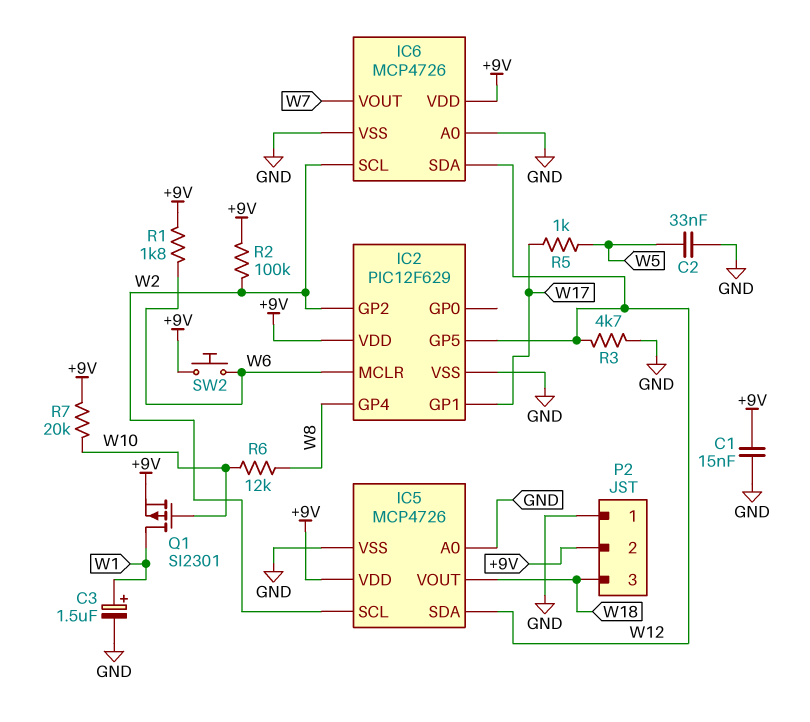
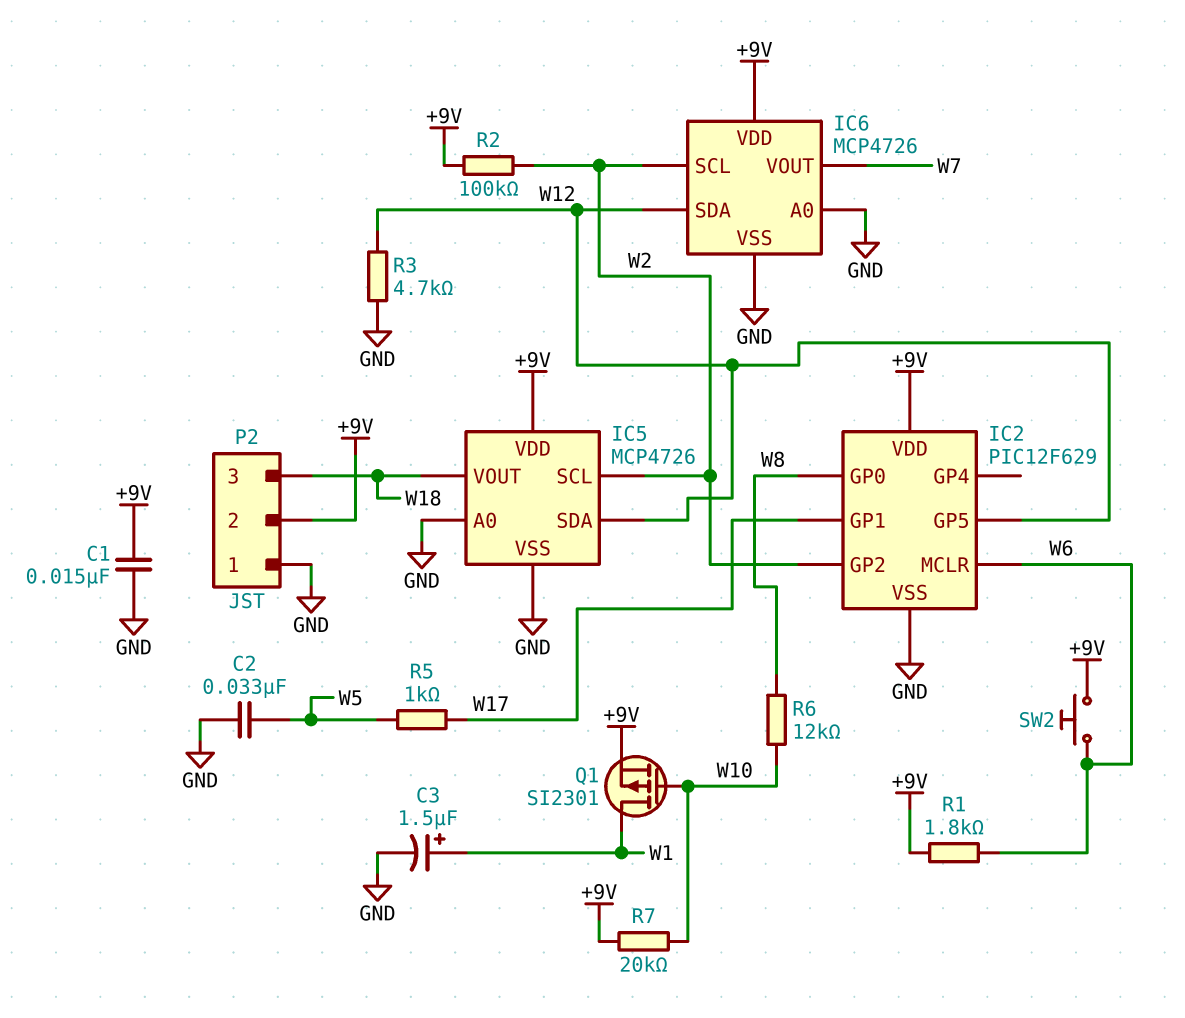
IC2 pin GP0: none -> W8
IC2 pin GP4: W8 -> none

